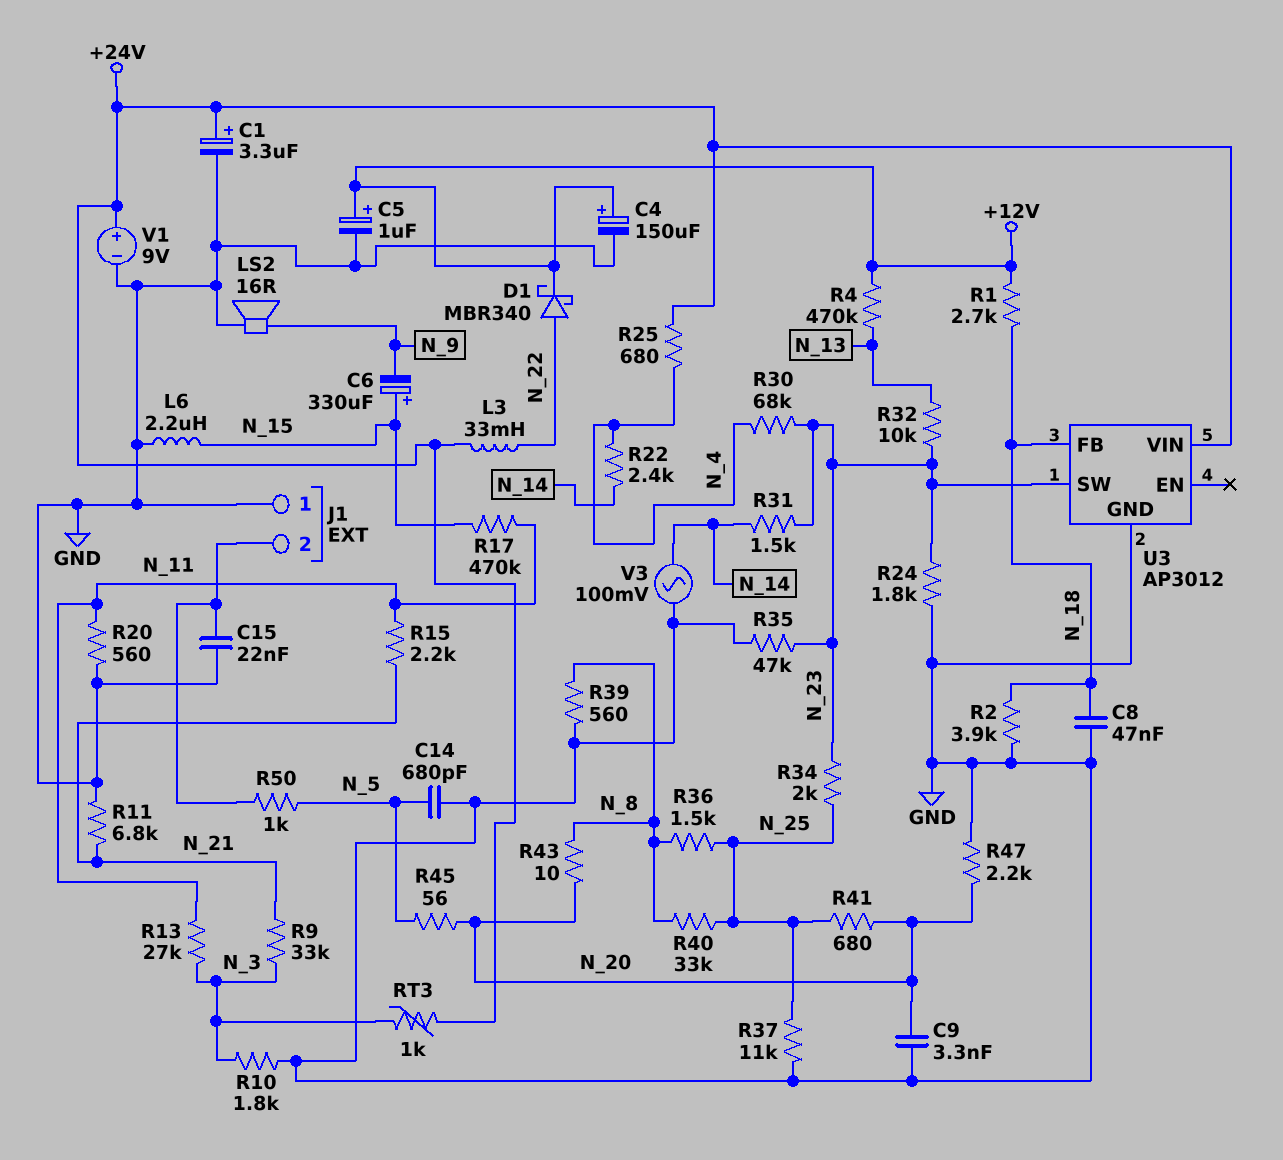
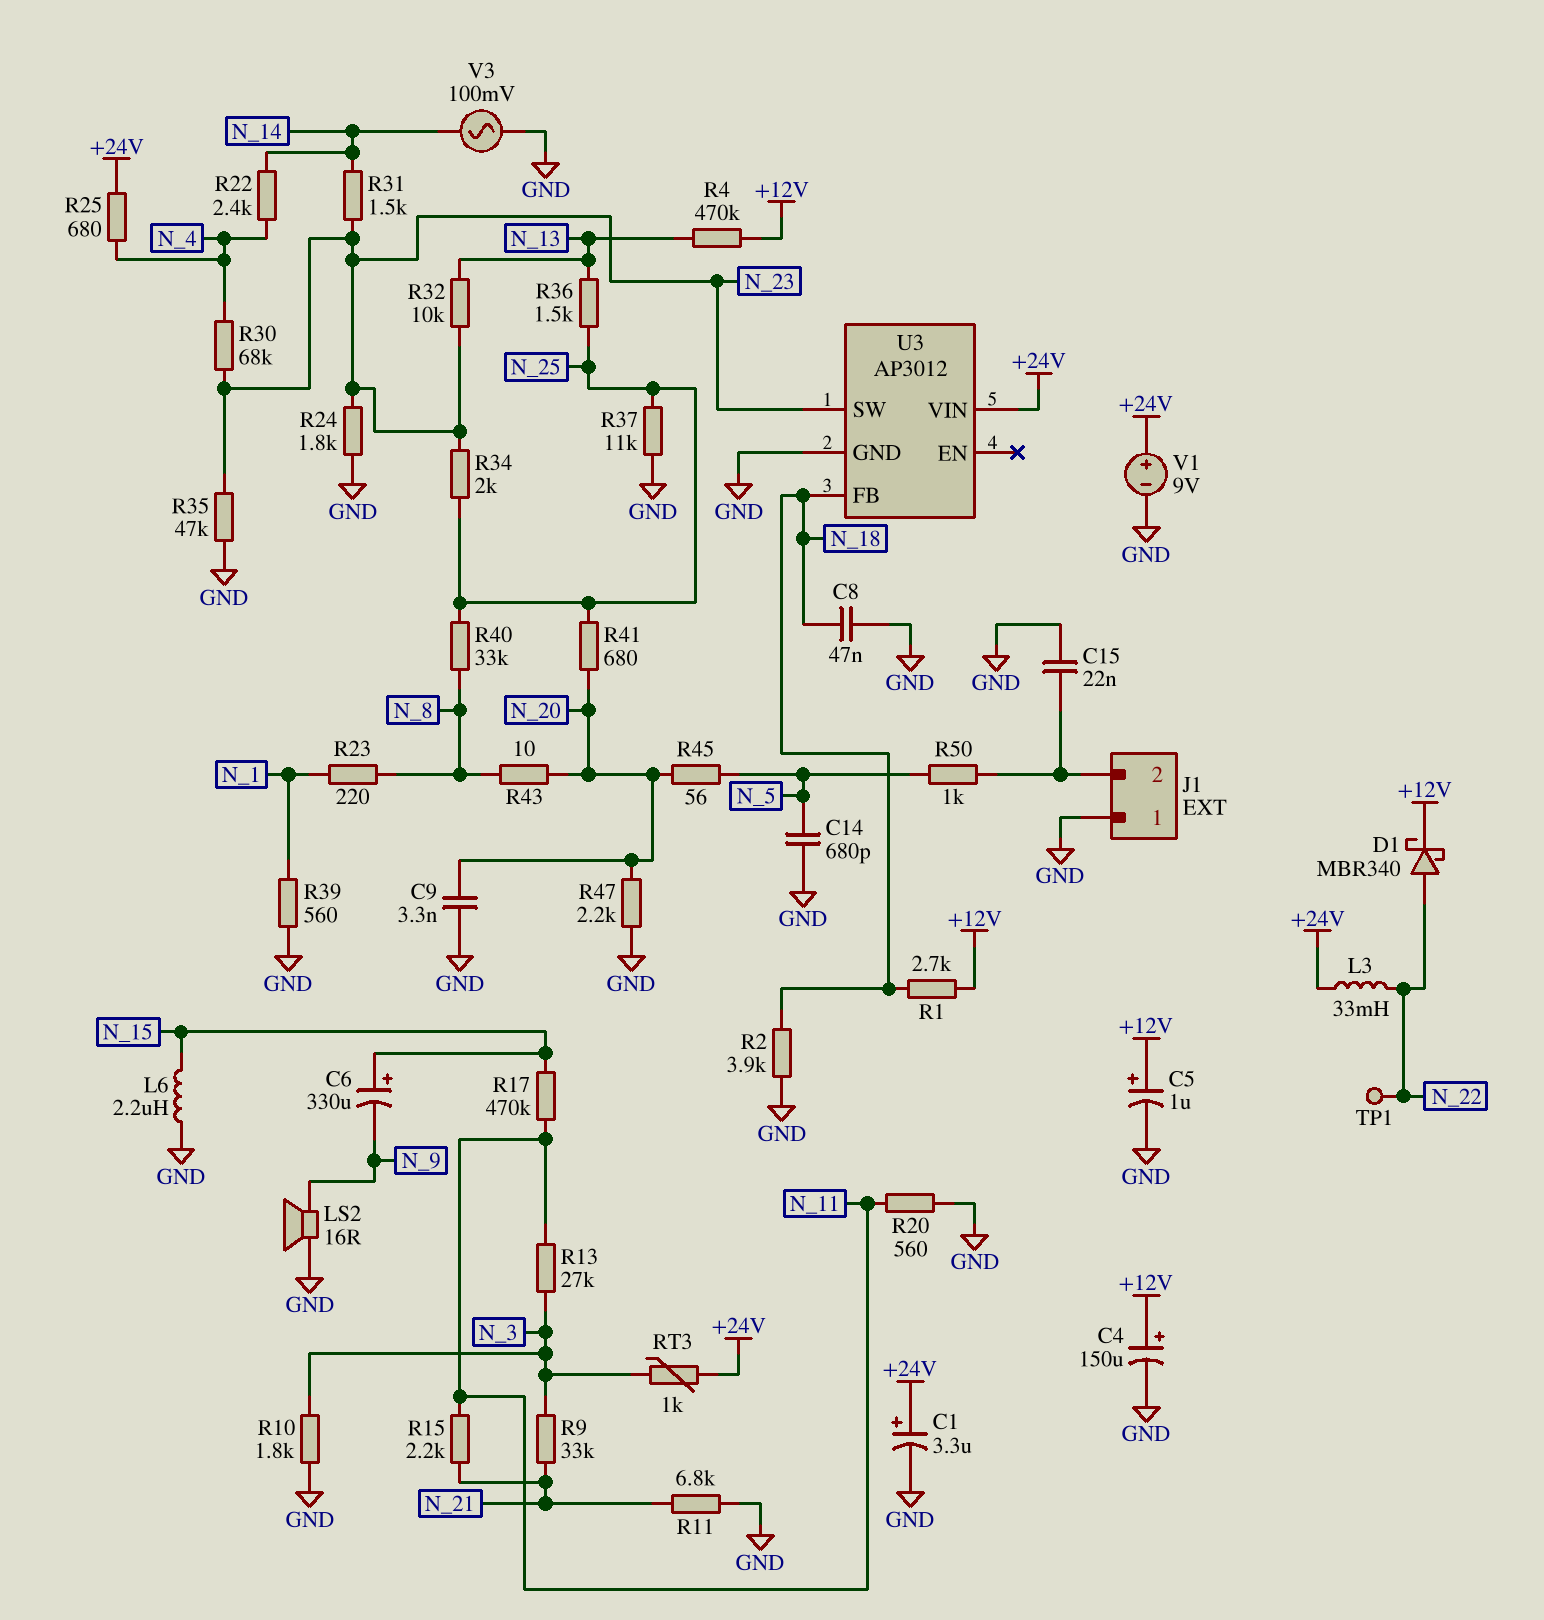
R23: none -> 220 (N_1, N_8)
R36: 1.5k (N_8, N_25) -> 1.5k (N_13, N_25)
R39: 560 (GND, N_8) -> 560 (GND, N_1)
TP1: none -> test point (N_22)

